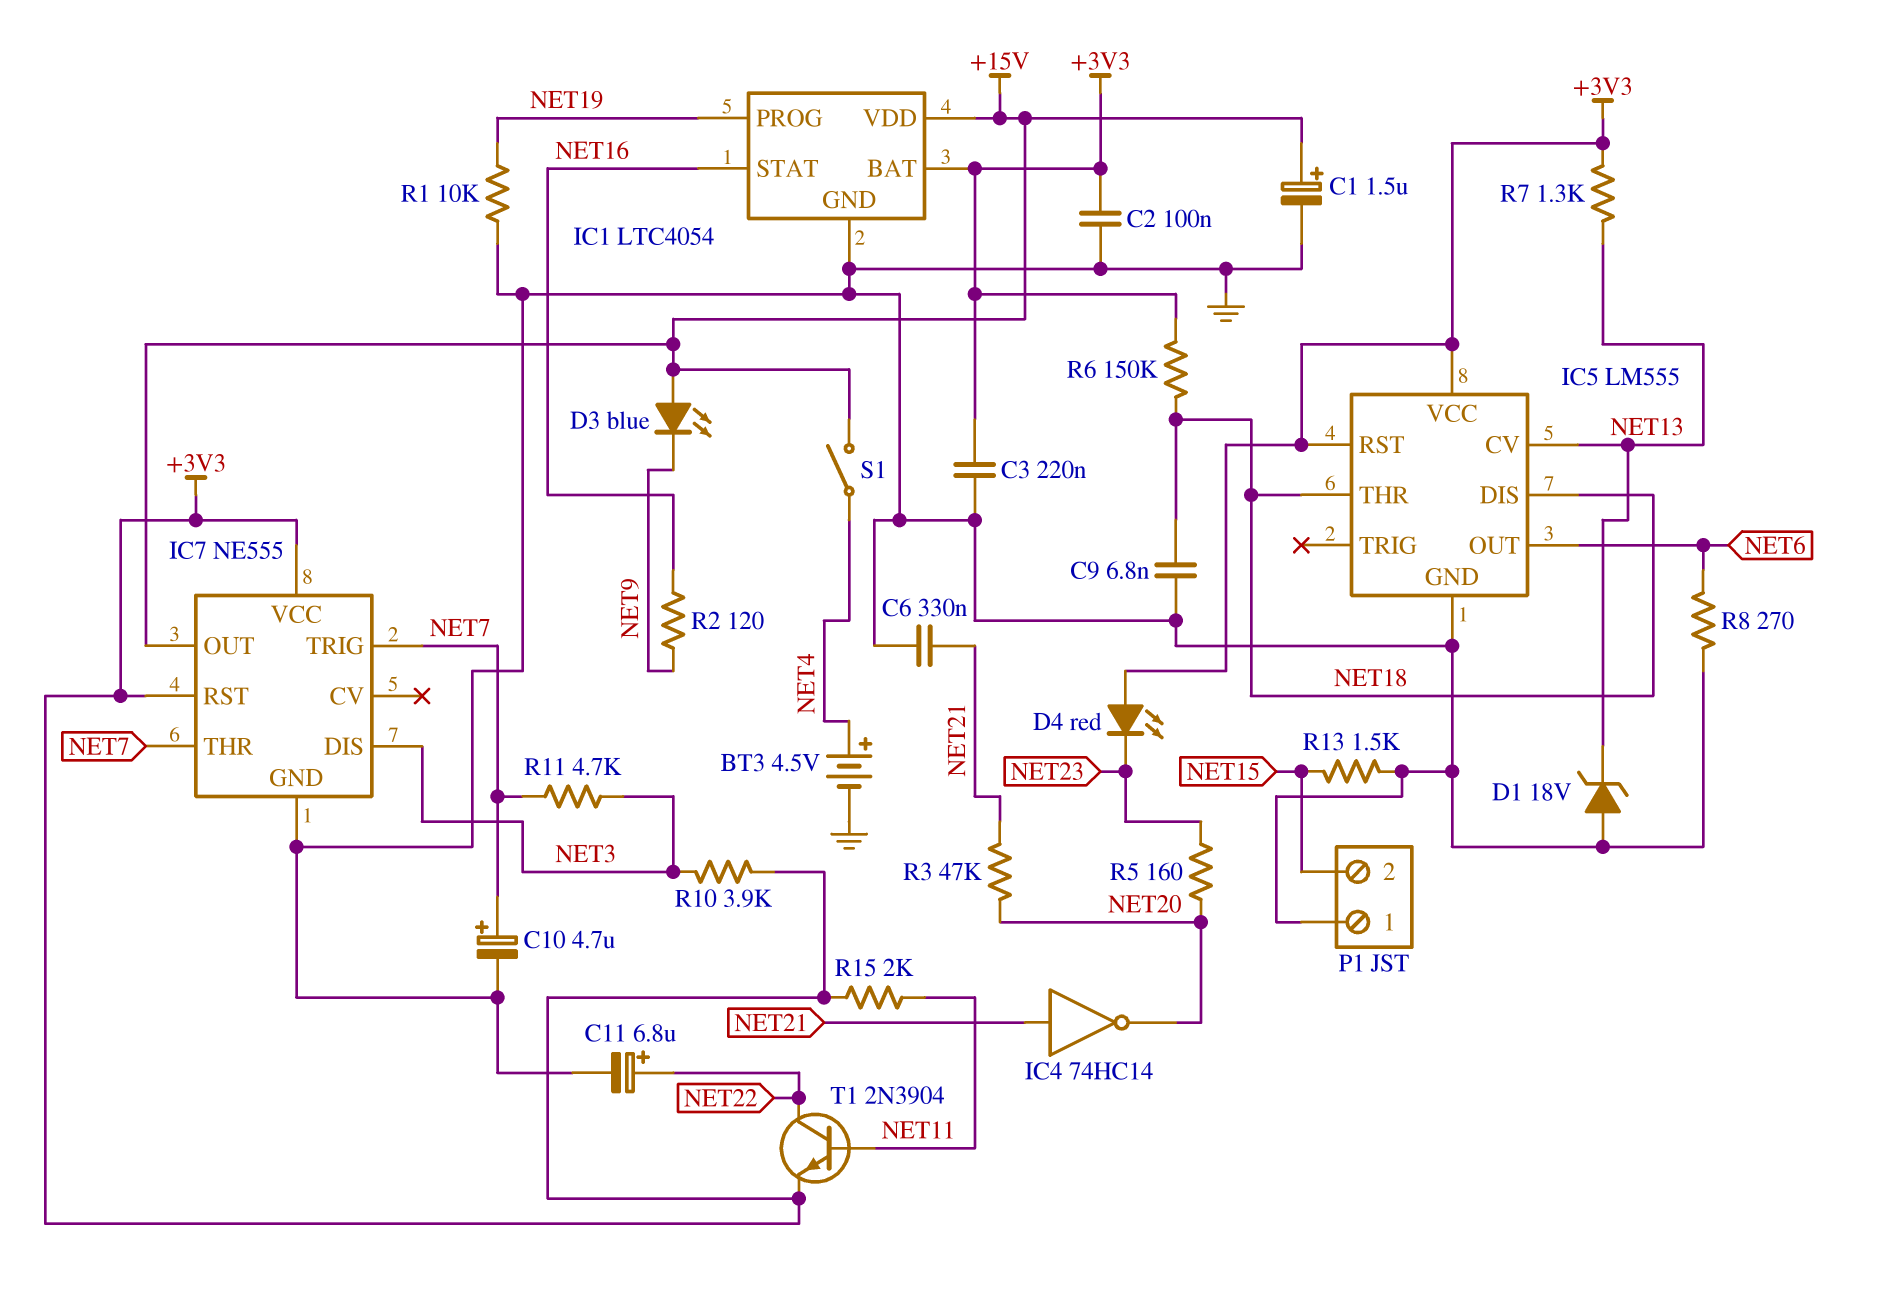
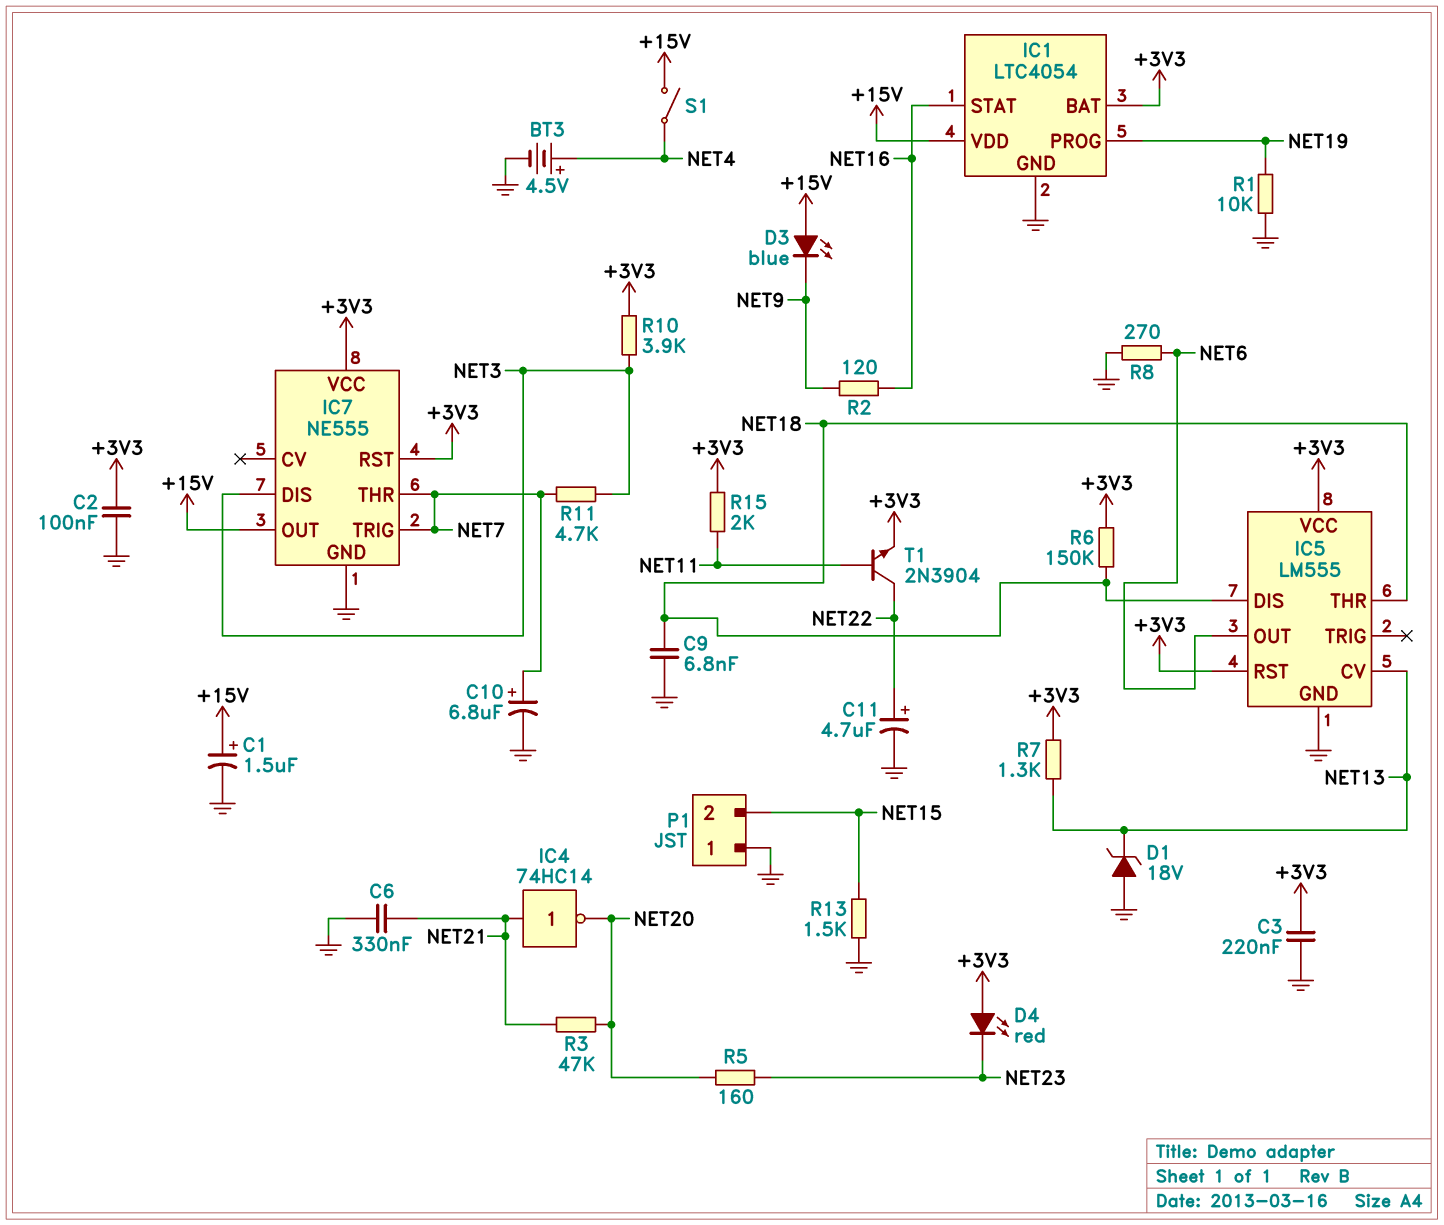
C10: 4.7uF (plus NET7, minus GND) -> 6.8uF (plus NET7, minus GND)
C11: 6.8uF (plus NET22, minus GND) -> 4.7uF (plus NET22, minus GND)

